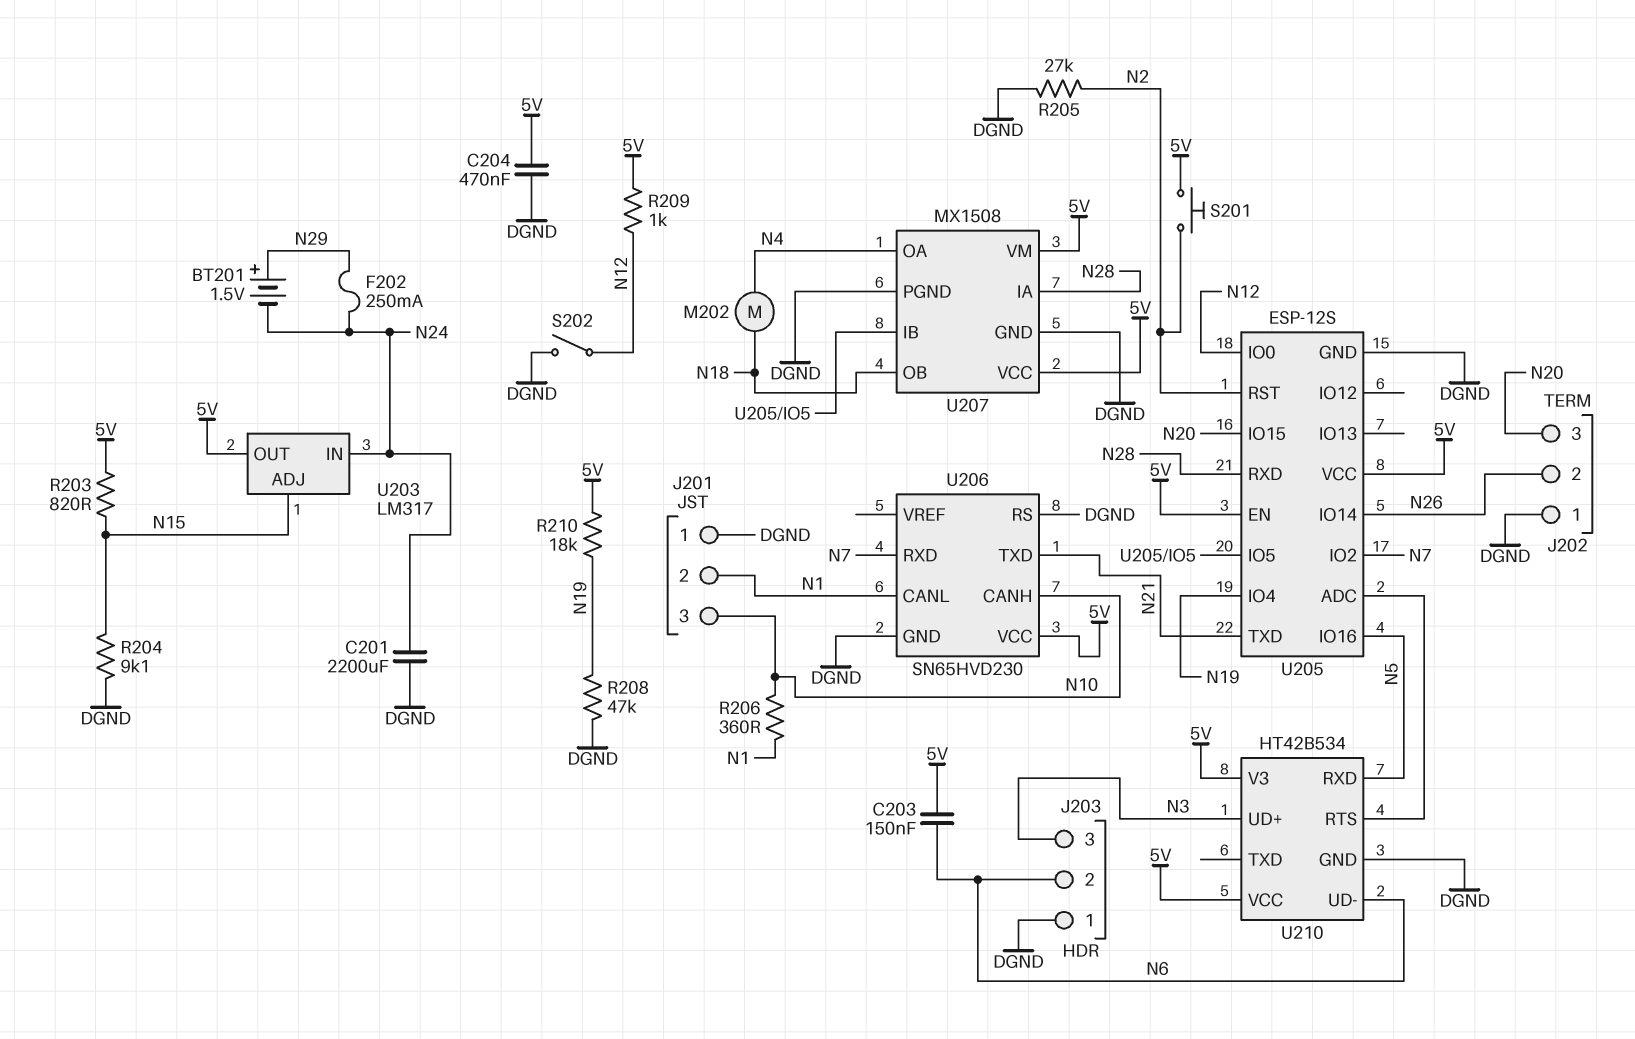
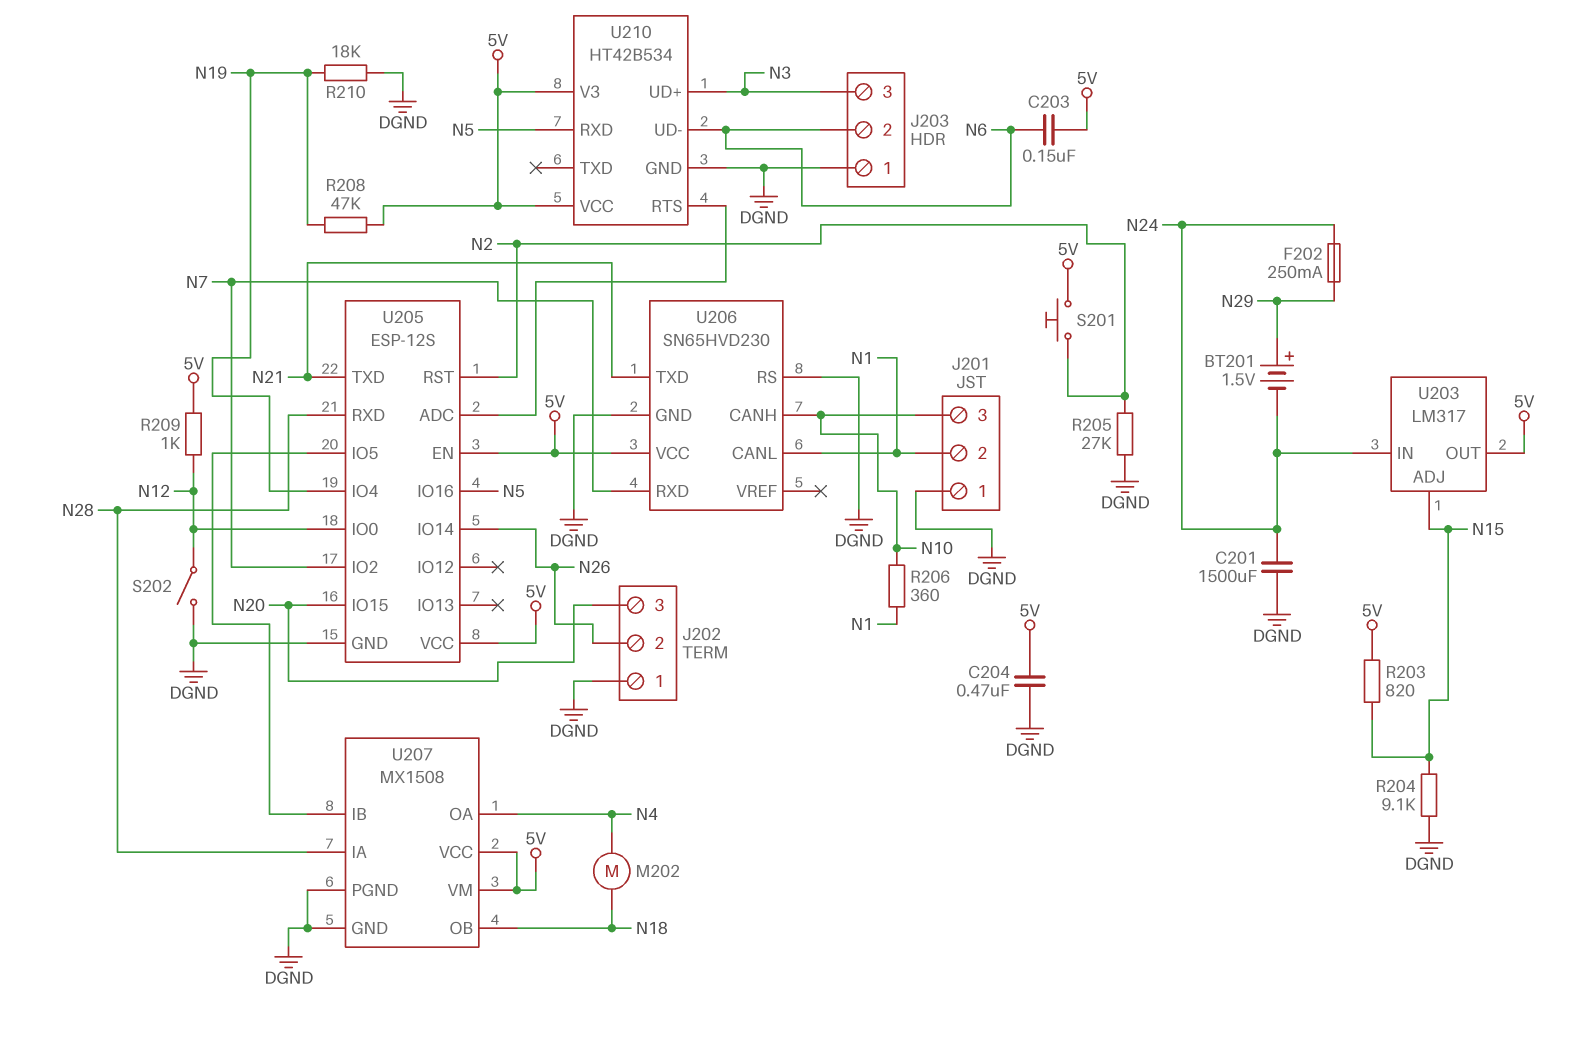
C201: 2200uF (DGND, N24) -> 1500uF (DGND, N24)
R208: 47k (DGND, N19) -> 47k (5V, N19)
R210: 18k (5V, N19) -> 18k (DGND, N19)

